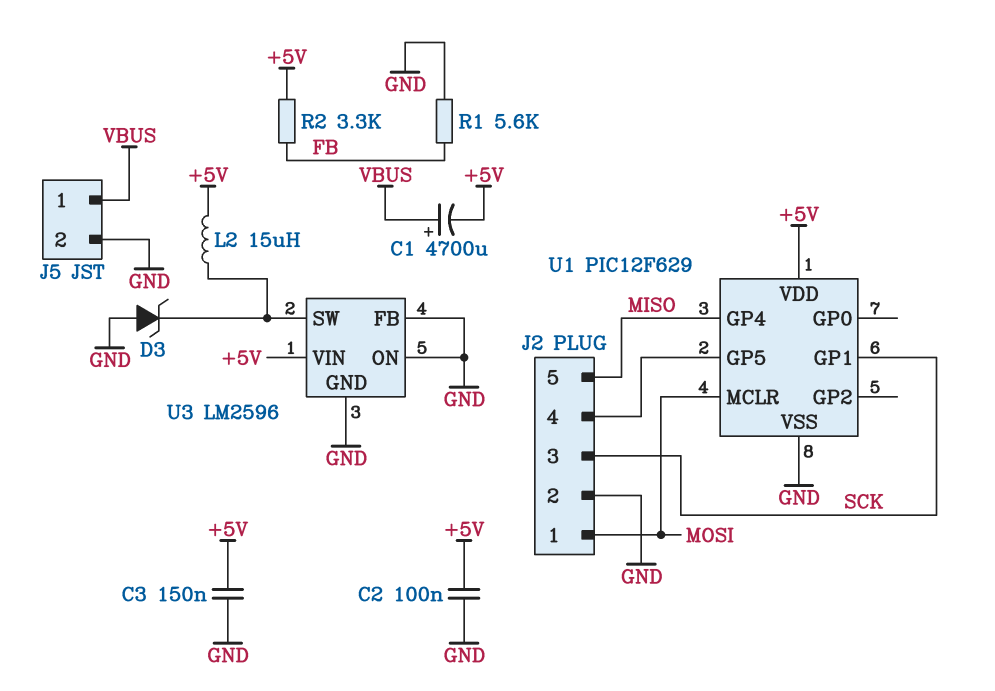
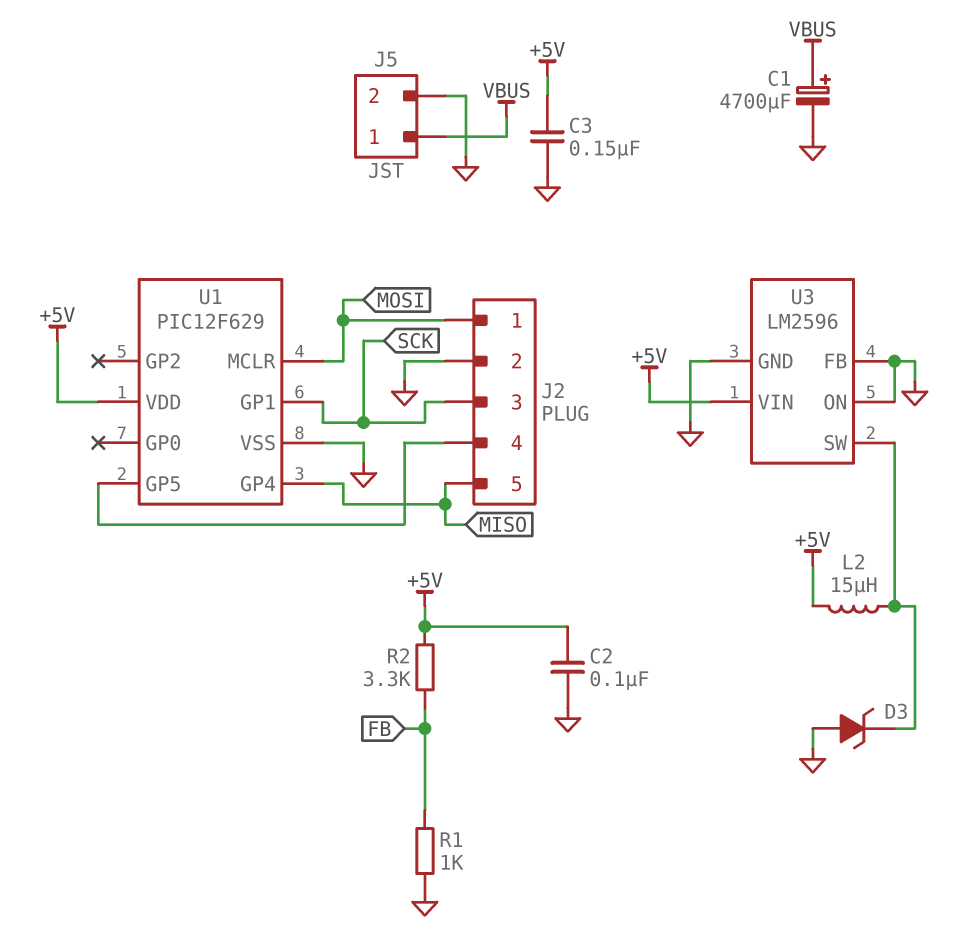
C1: 4700uF (plus VBUS, minus +5V) -> 4700uF (plus VBUS, minus GND)
R1: 5.6k (FB, GND) -> 1k (FB, GND)

